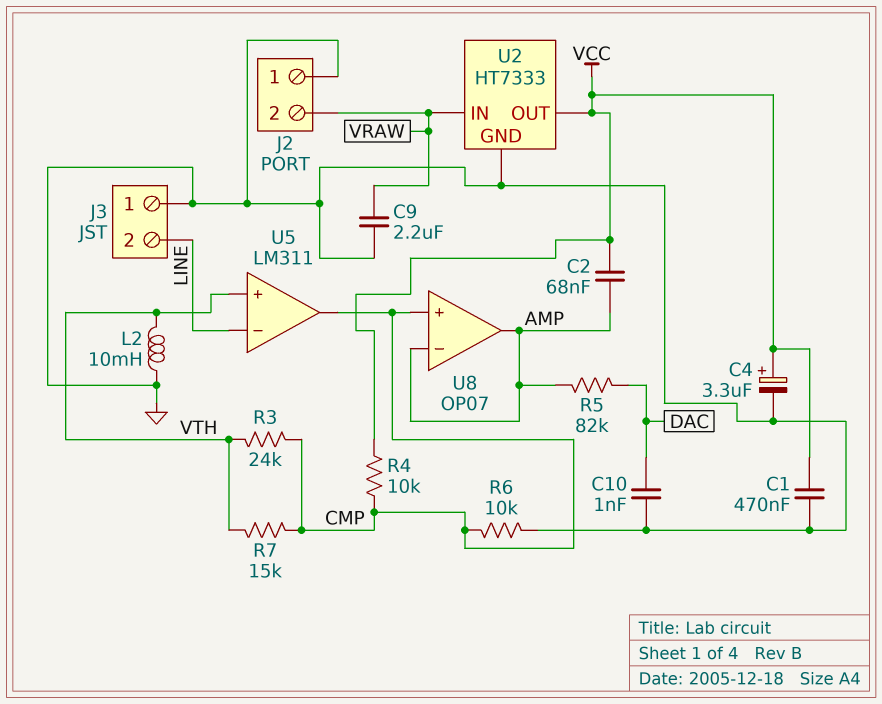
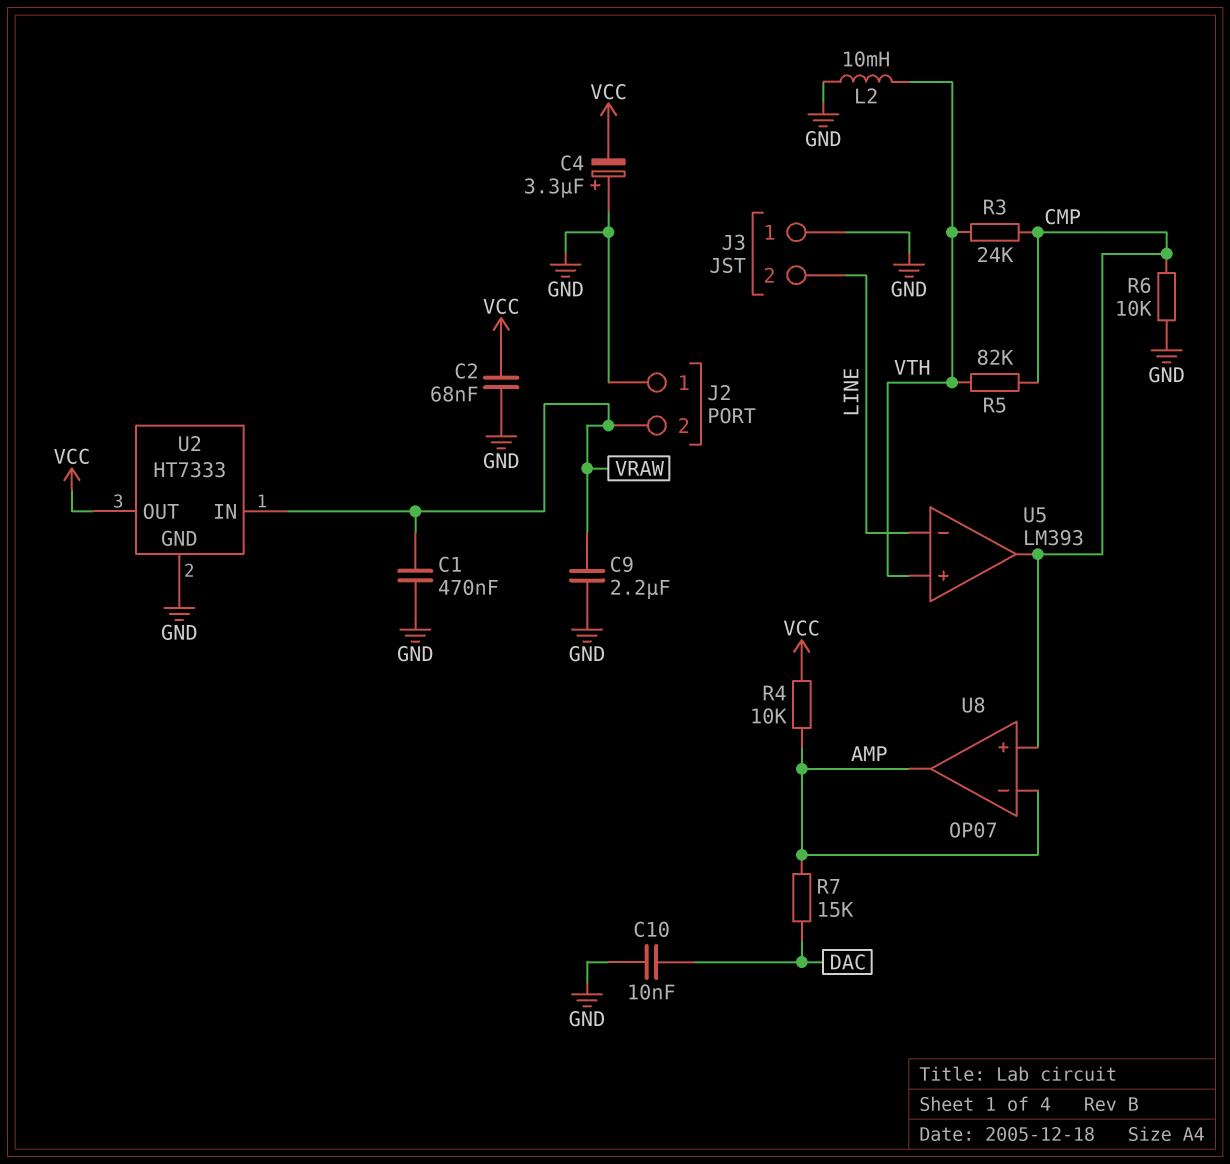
C1: 470nF (GND, VCC) -> 470nF (GND, VRAW)
C2: 68nF (AMP, VCC) -> 68nF (GND, VCC)
C4: 3.3uF (plus VCC, minus GND) -> 3.3uF (plus GND, minus VCC)
C10: 1nF (DAC, GND) -> 10nF (DAC, GND)
R4: 10k (CMP, VCC) -> 10k (AMP, VCC)
R5: 82k (AMP, DAC) -> 82k (CMP, VTH)
R7: 15k (CMP, VTH) -> 15k (AMP, DAC)
U5: LM311 -> LM393

